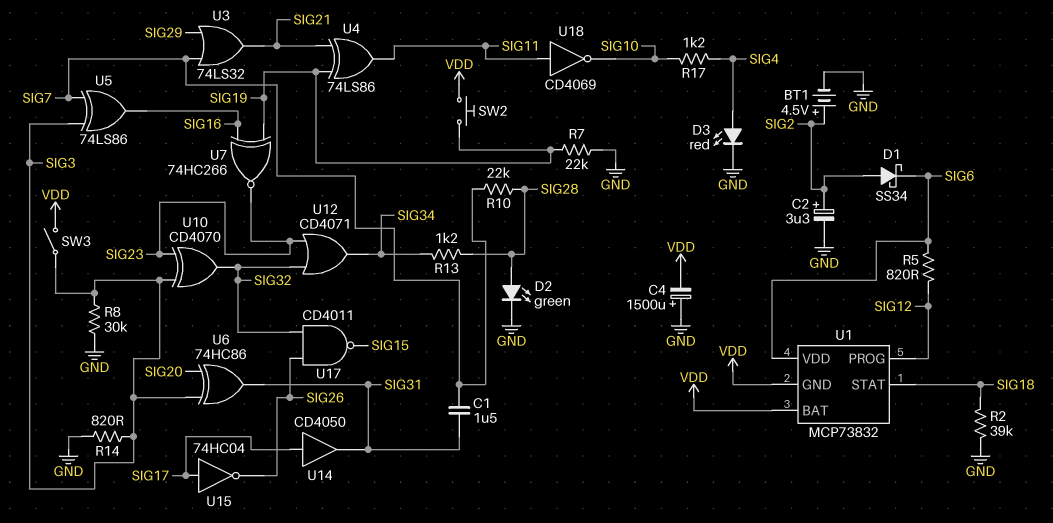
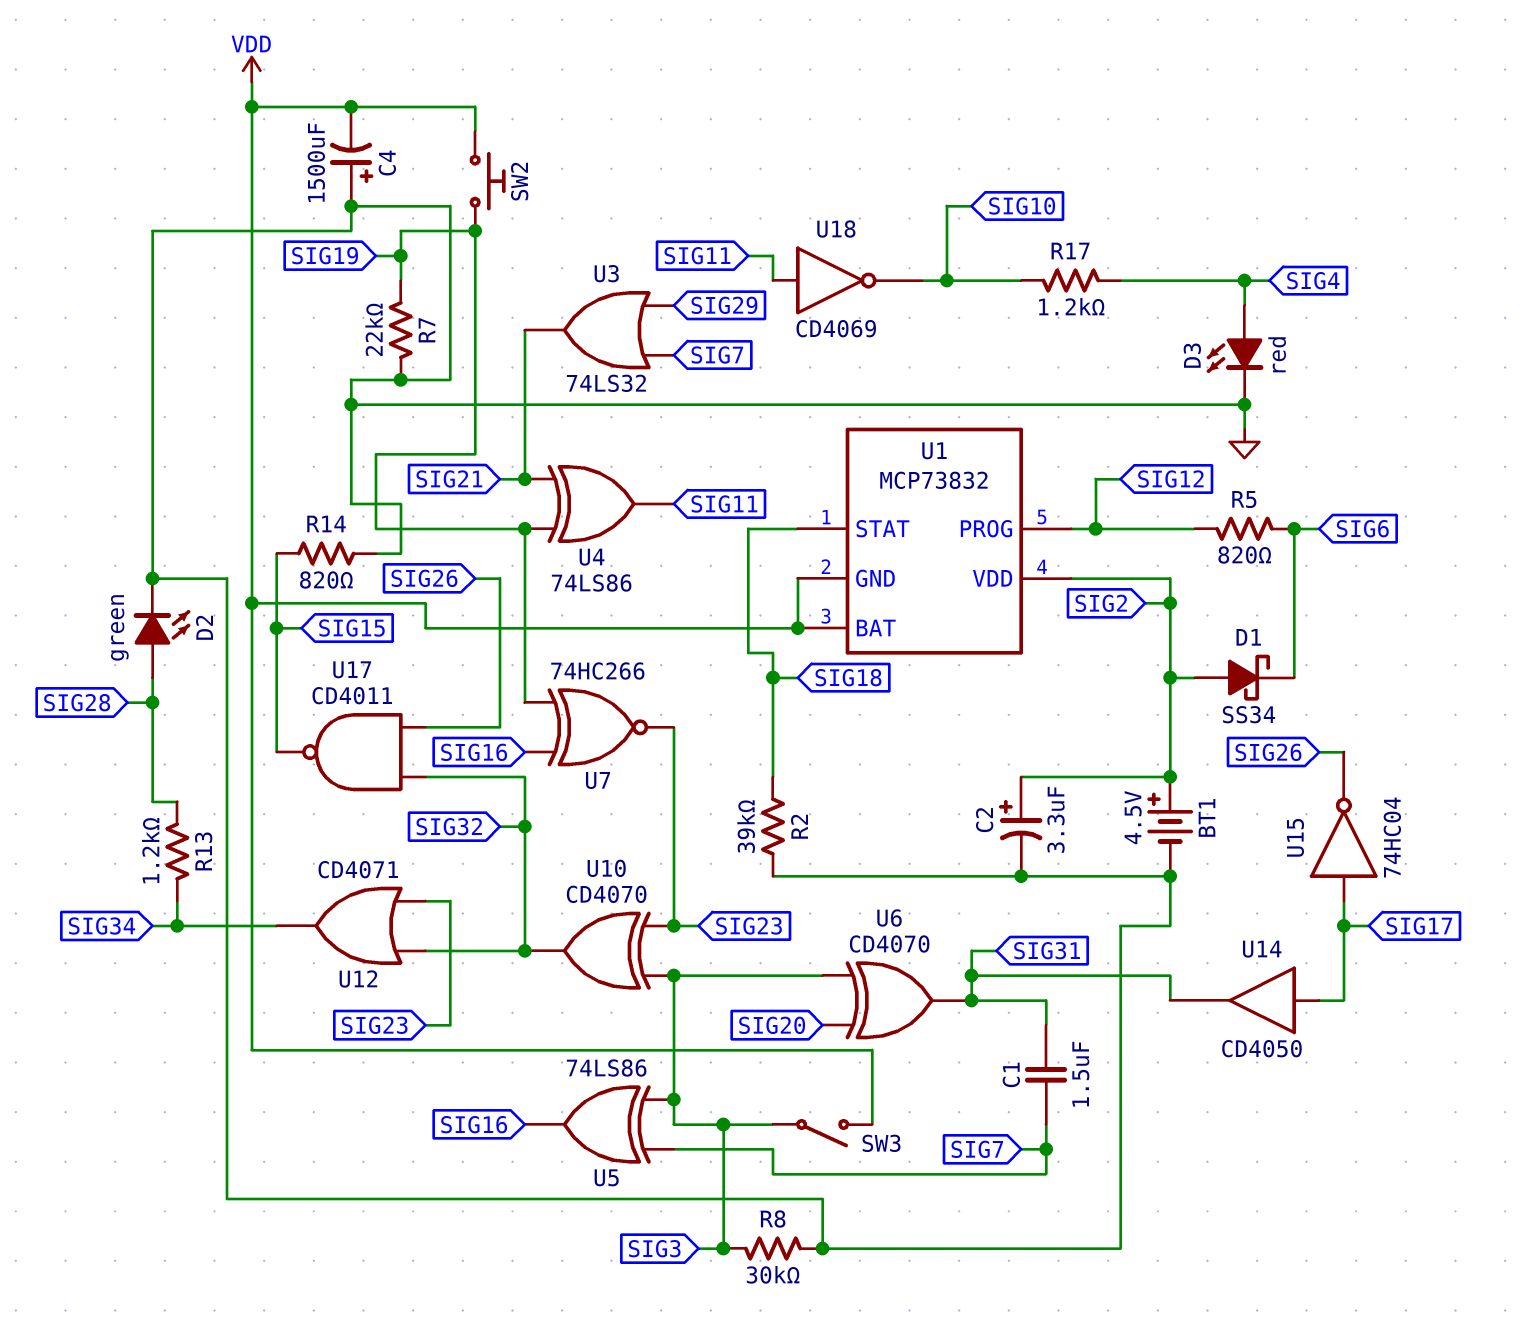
R10: 22k (SIG7, SIG28) -> none
R14: 820 (GND, SIG3) -> 820 (GND, SIG15)
U1 pin VDD: SIG6 -> SIG2
U6: XOR 74HC86 (in SIG3, in SIG20, out SIG31) -> XOR CD4070 (in SIG3, in SIG20, out SIG31)

